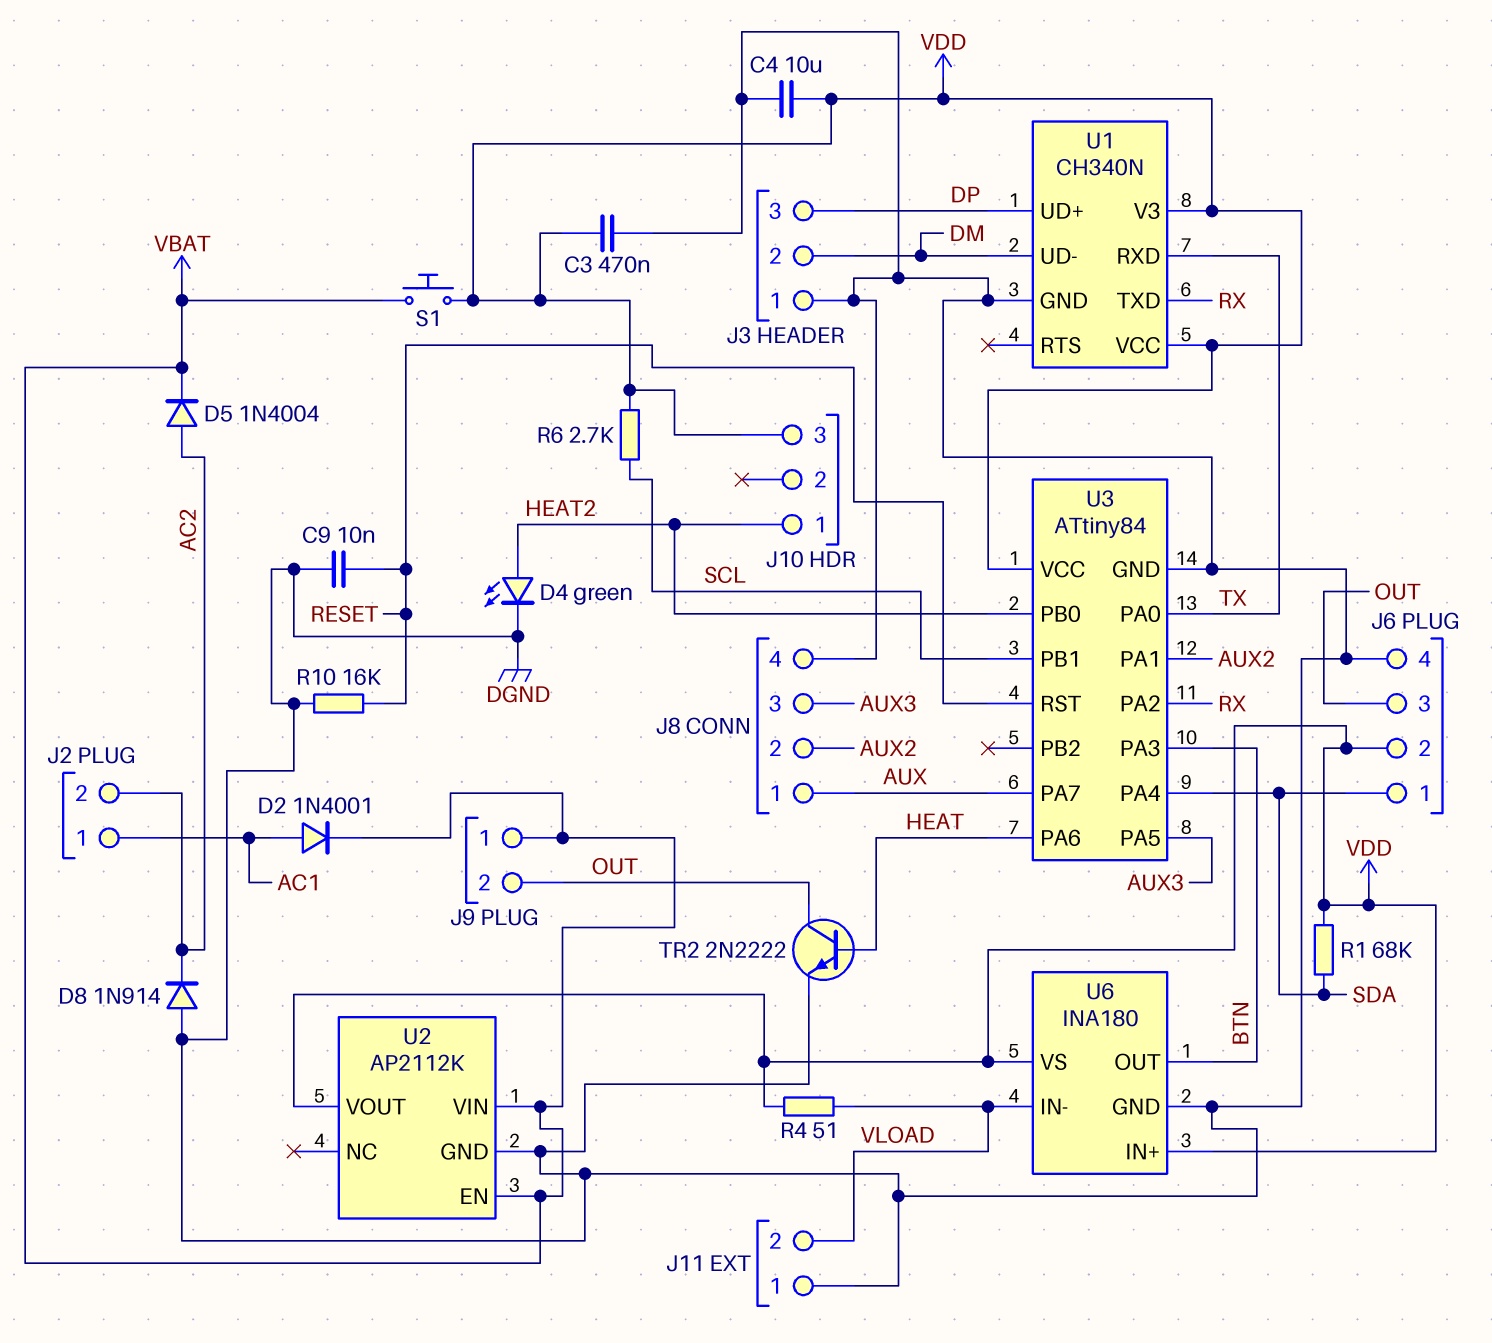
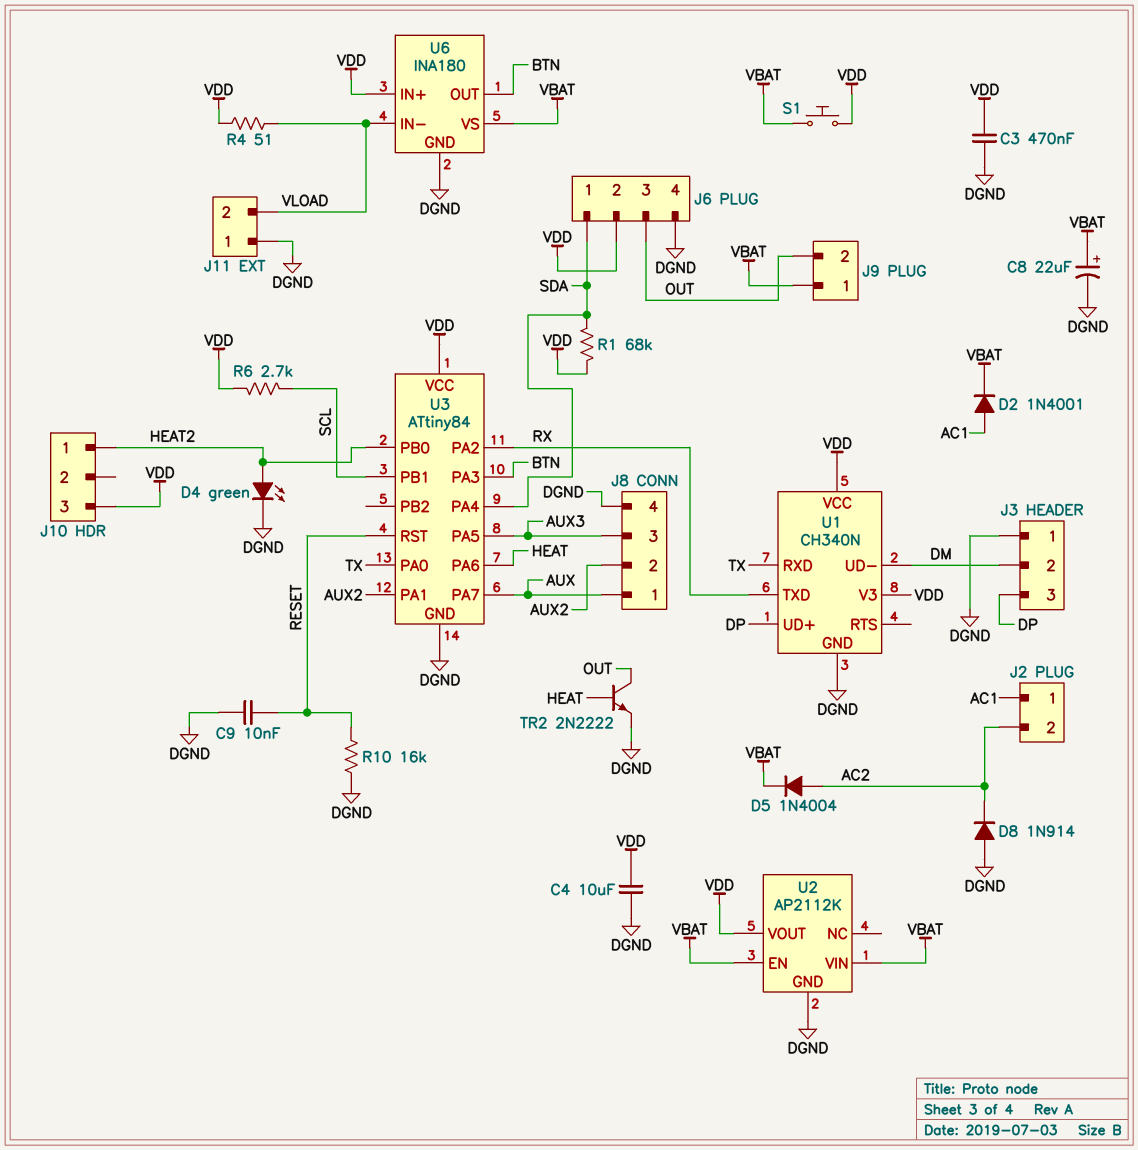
C8: none -> 22uF (plus VBAT, minus DGND)
U6 pin VS: VDD -> VBAT

